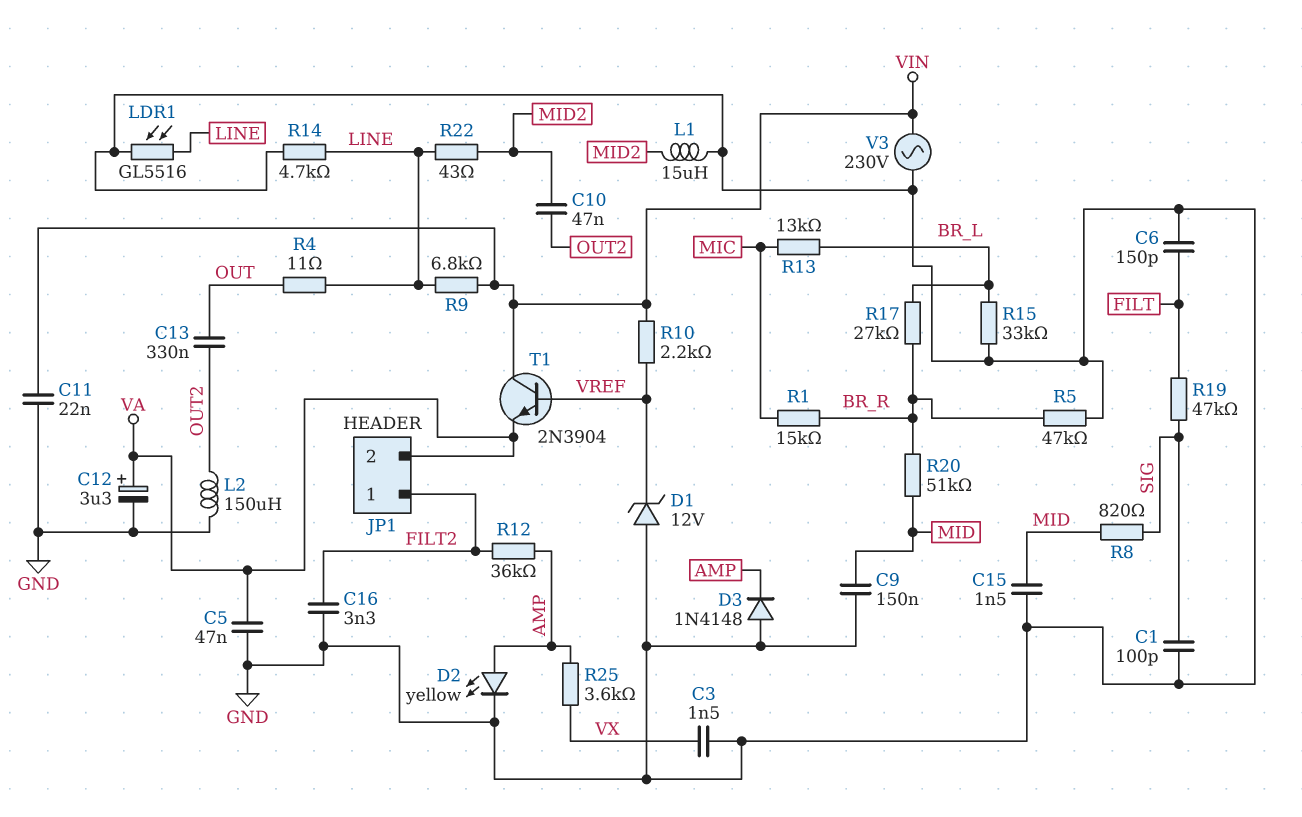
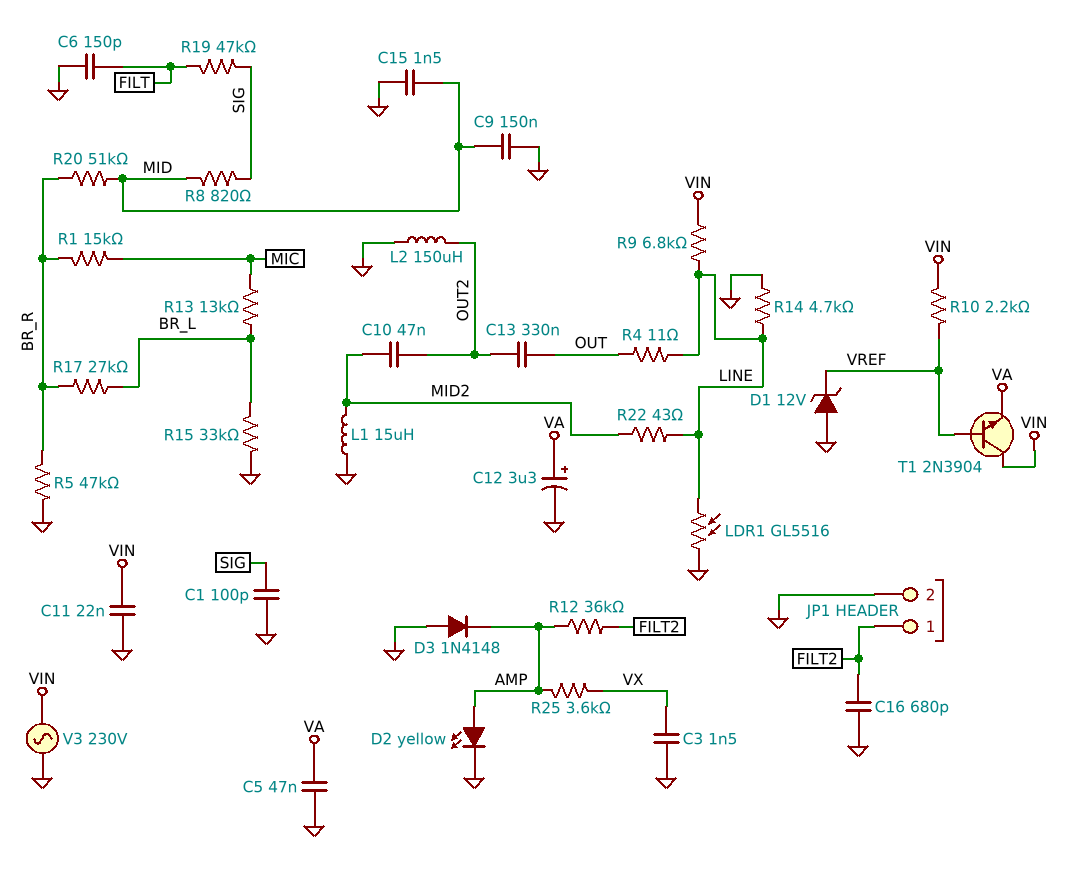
C16: 3.3nF (FILT2, GND) -> 680pF (FILT2, GND)
JP1 pin 2: VA -> GND

